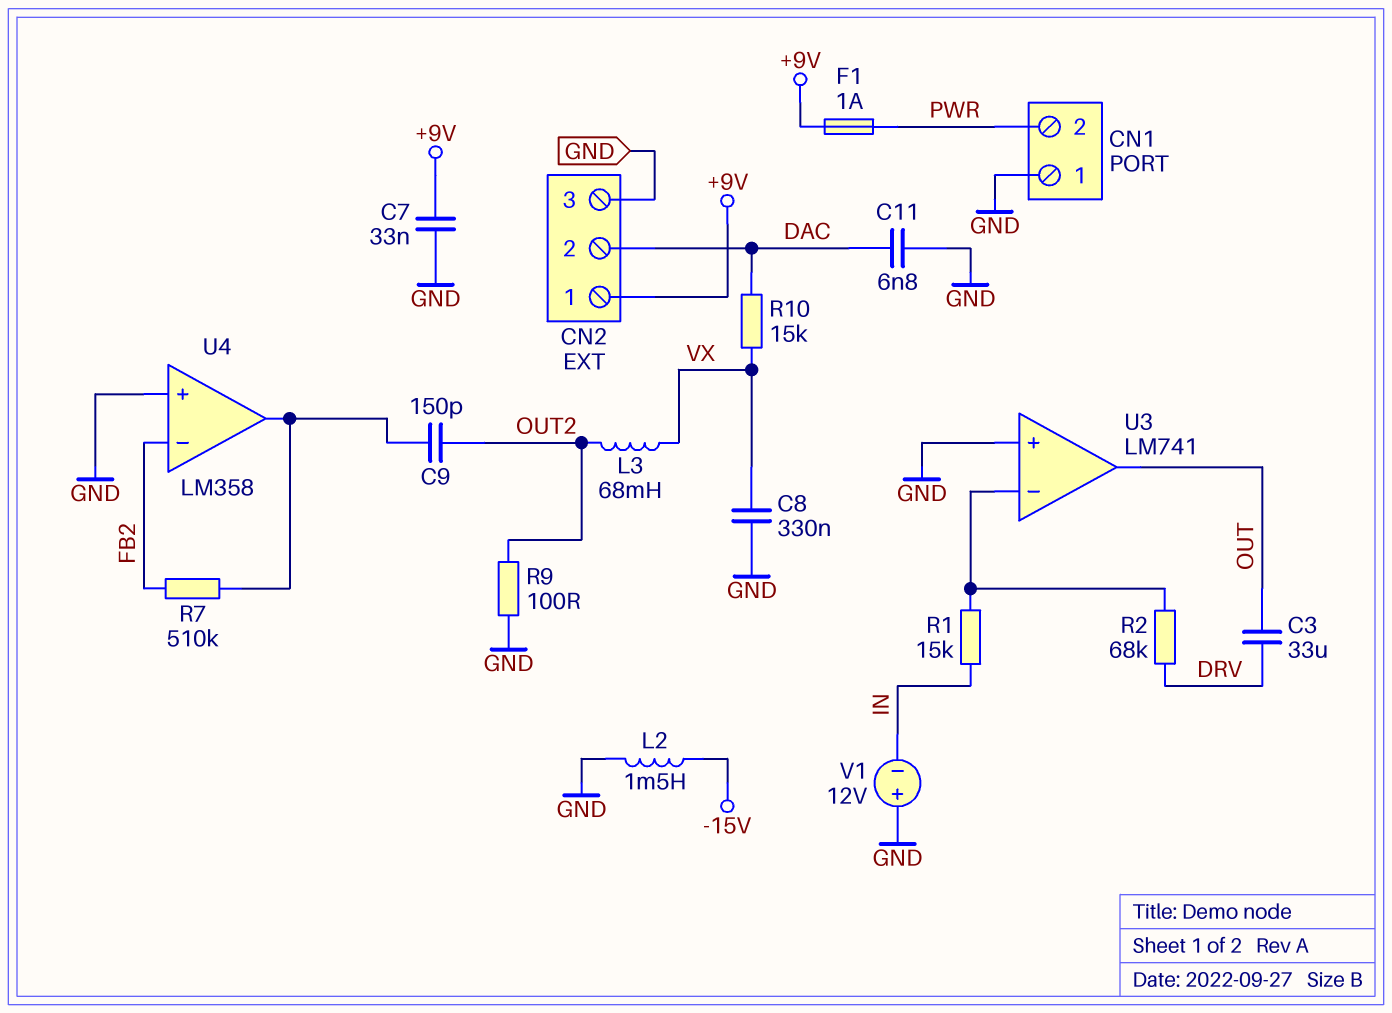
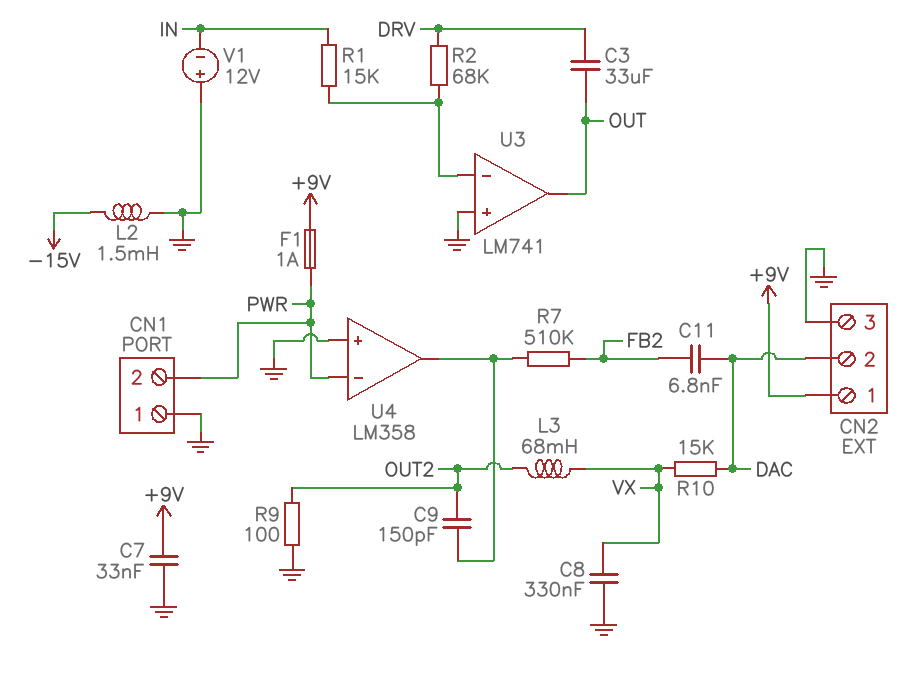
C11: 6.8nF (DAC, GND) -> 6.8nF (DAC, FB2)
U4 pin in-: FB2 -> PWR

